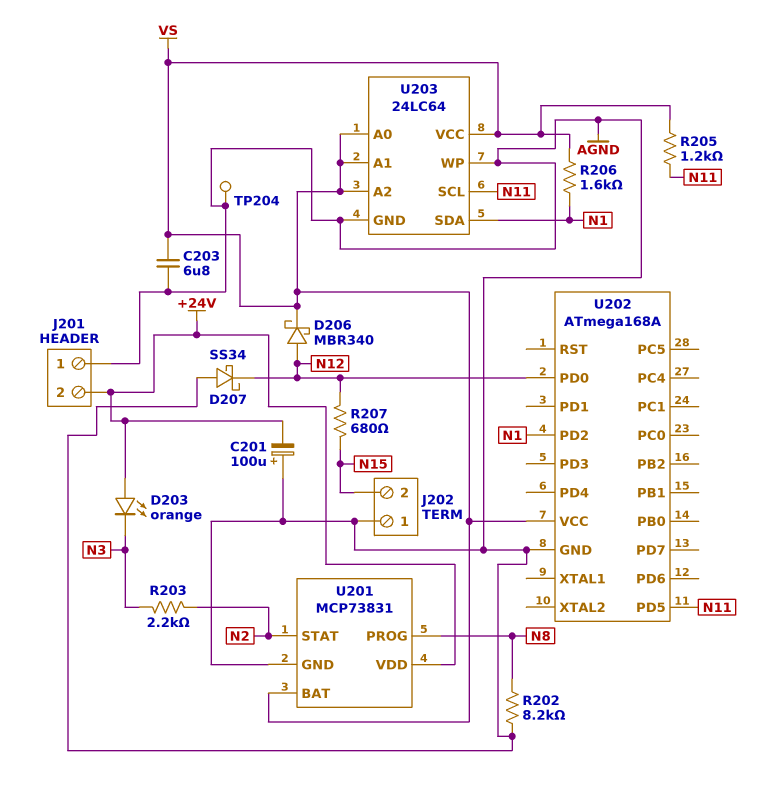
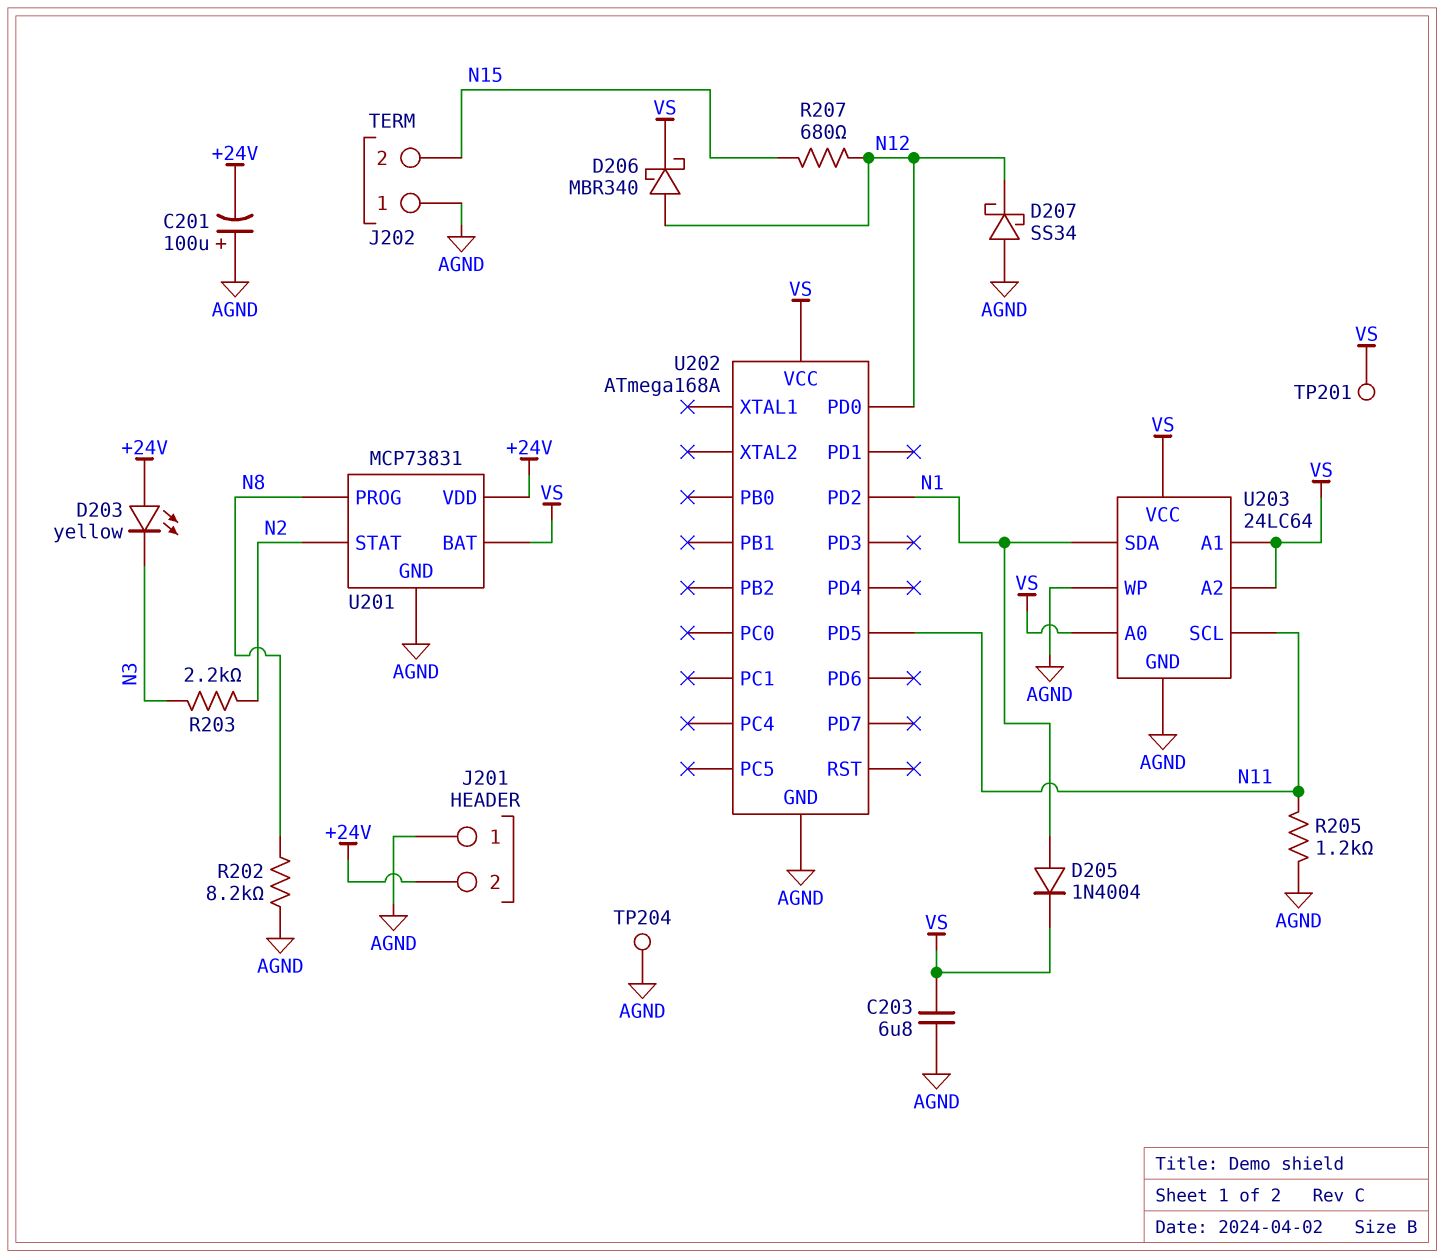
D203: LED orange (A +24V, K N3) -> LED yellow (A +24V, K N3)
D205: none -> diode 1N4004 (A N1, K VS)
R205: 1.2k (N11, VS) -> 1.2k (AGND, N11)
R206: 1.6k (N1, VS) -> none
TP201: none -> test point (VS)

